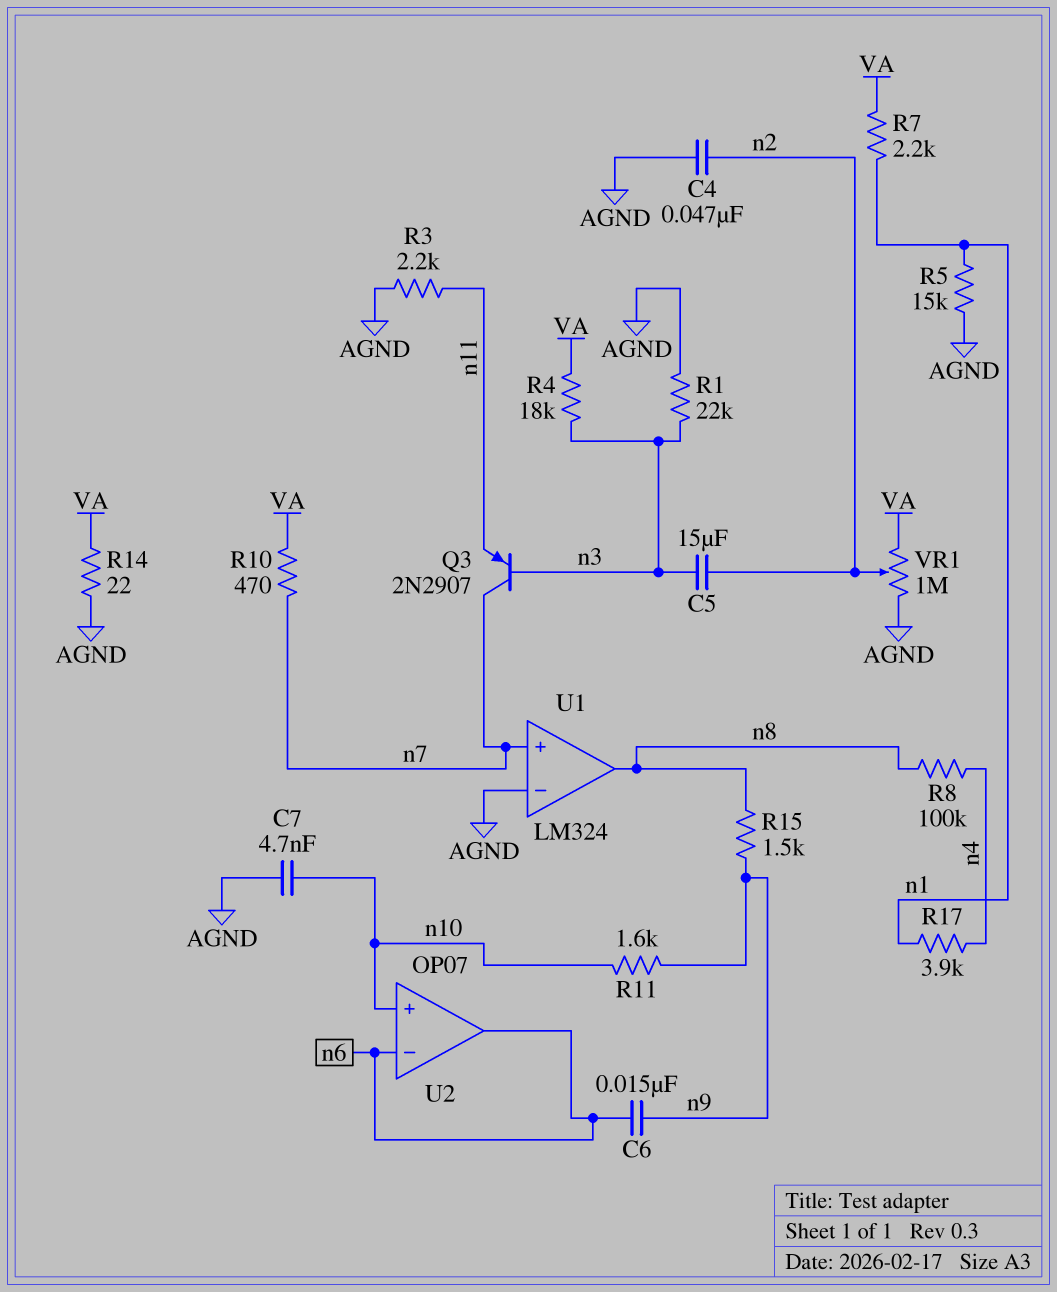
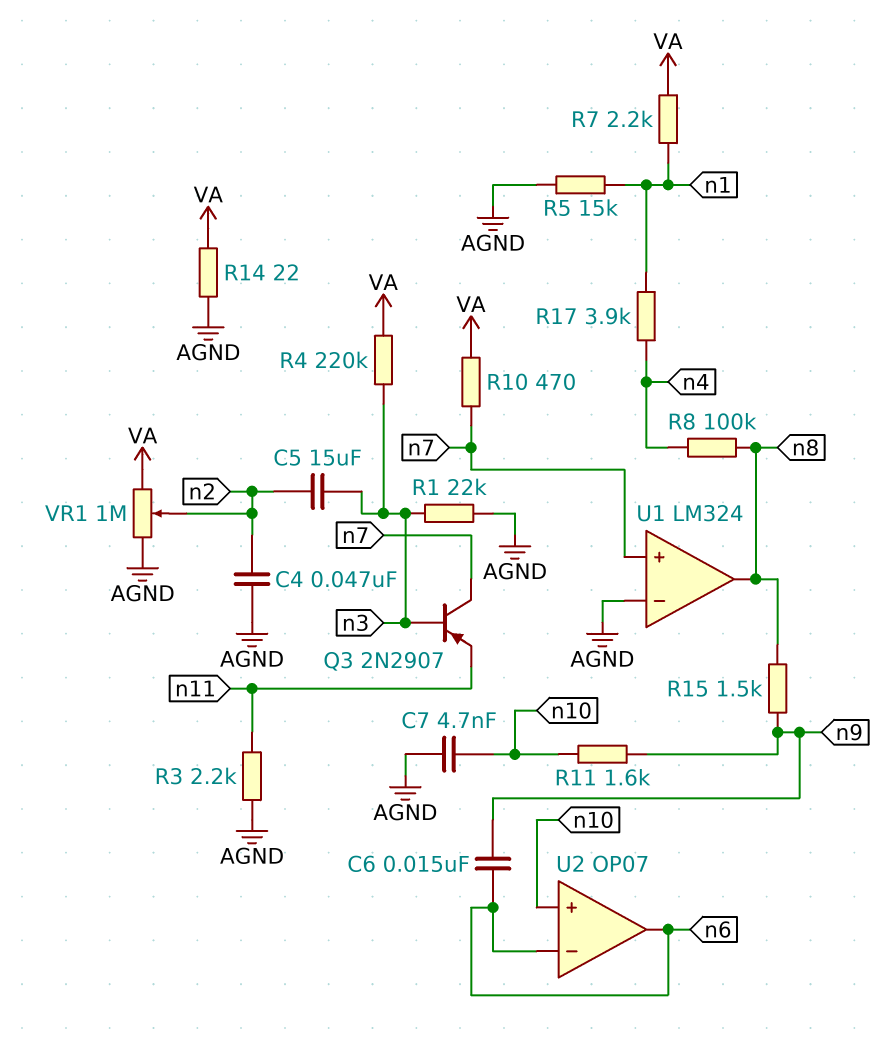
R4: 18k (VA, n3) -> 220k (VA, n3)

